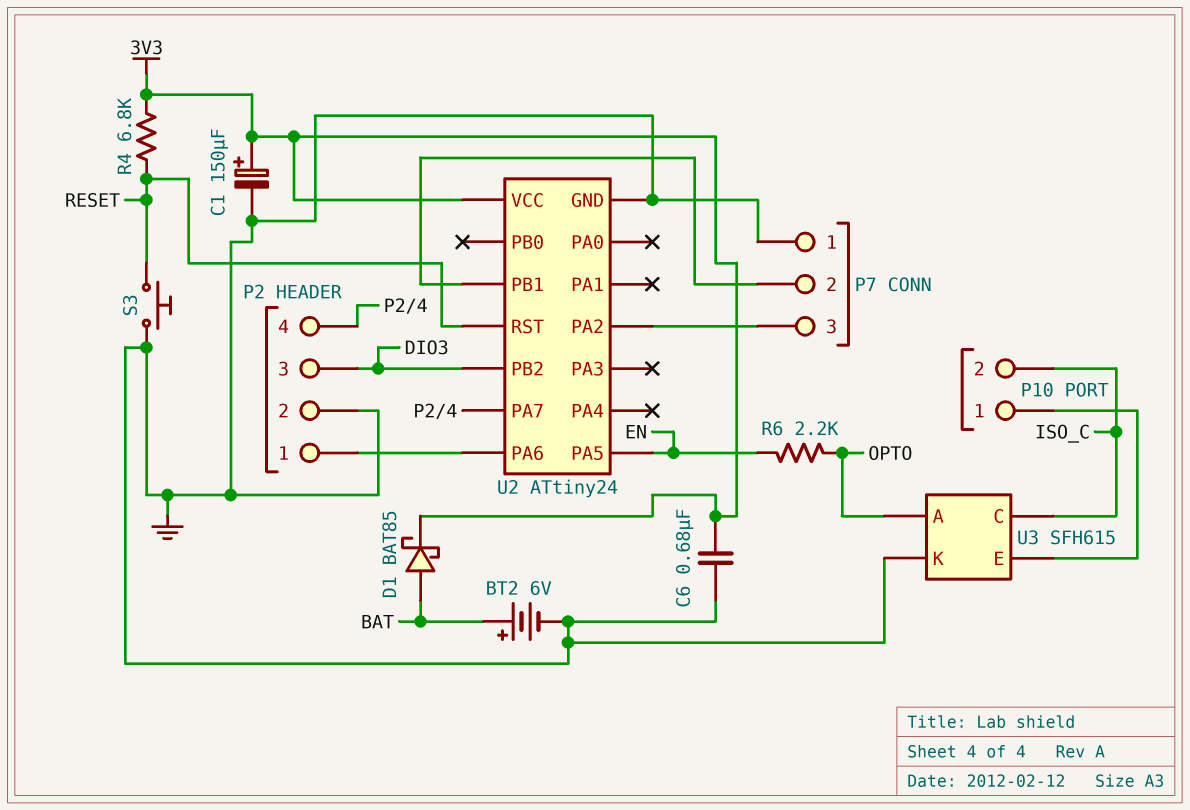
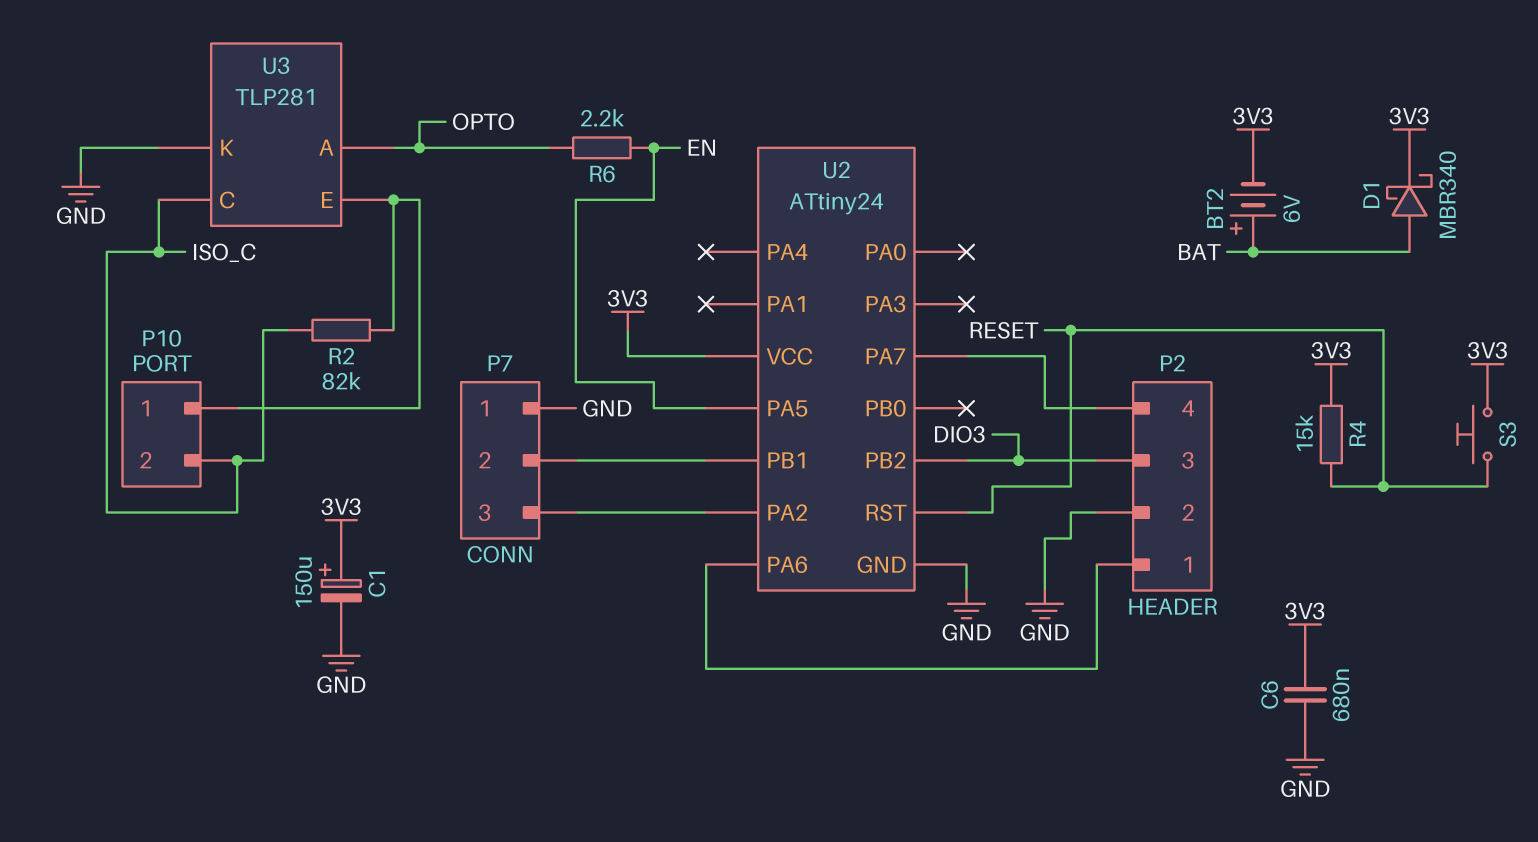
BT2: 6V (plus BAT, minus GND) -> 6V (plus BAT, minus 3V3)
D1: schottky BAT85 (A BAT, K 3V3) -> schottky MBR340 (A BAT, K 3V3)
R2: none -> 82k (ISO_C, P10/1)
R4: 6.8k (3V3, RESET) -> 15k (3V3, RESET)
S3: button (GND, RESET) -> button (3V3, RESET)
U3: SFH615 -> TLP281

